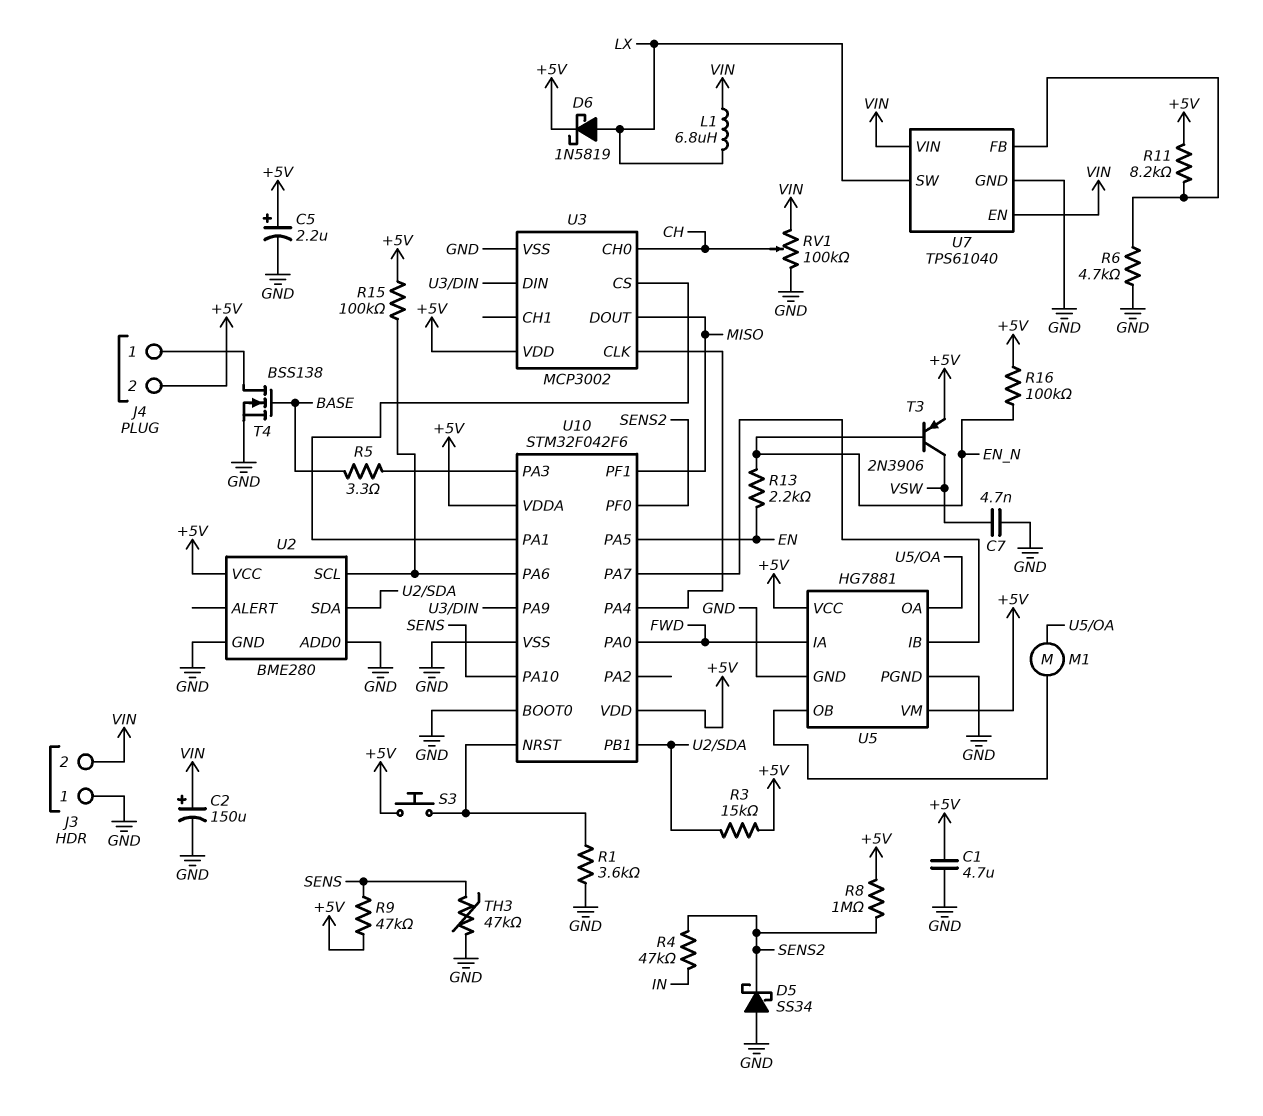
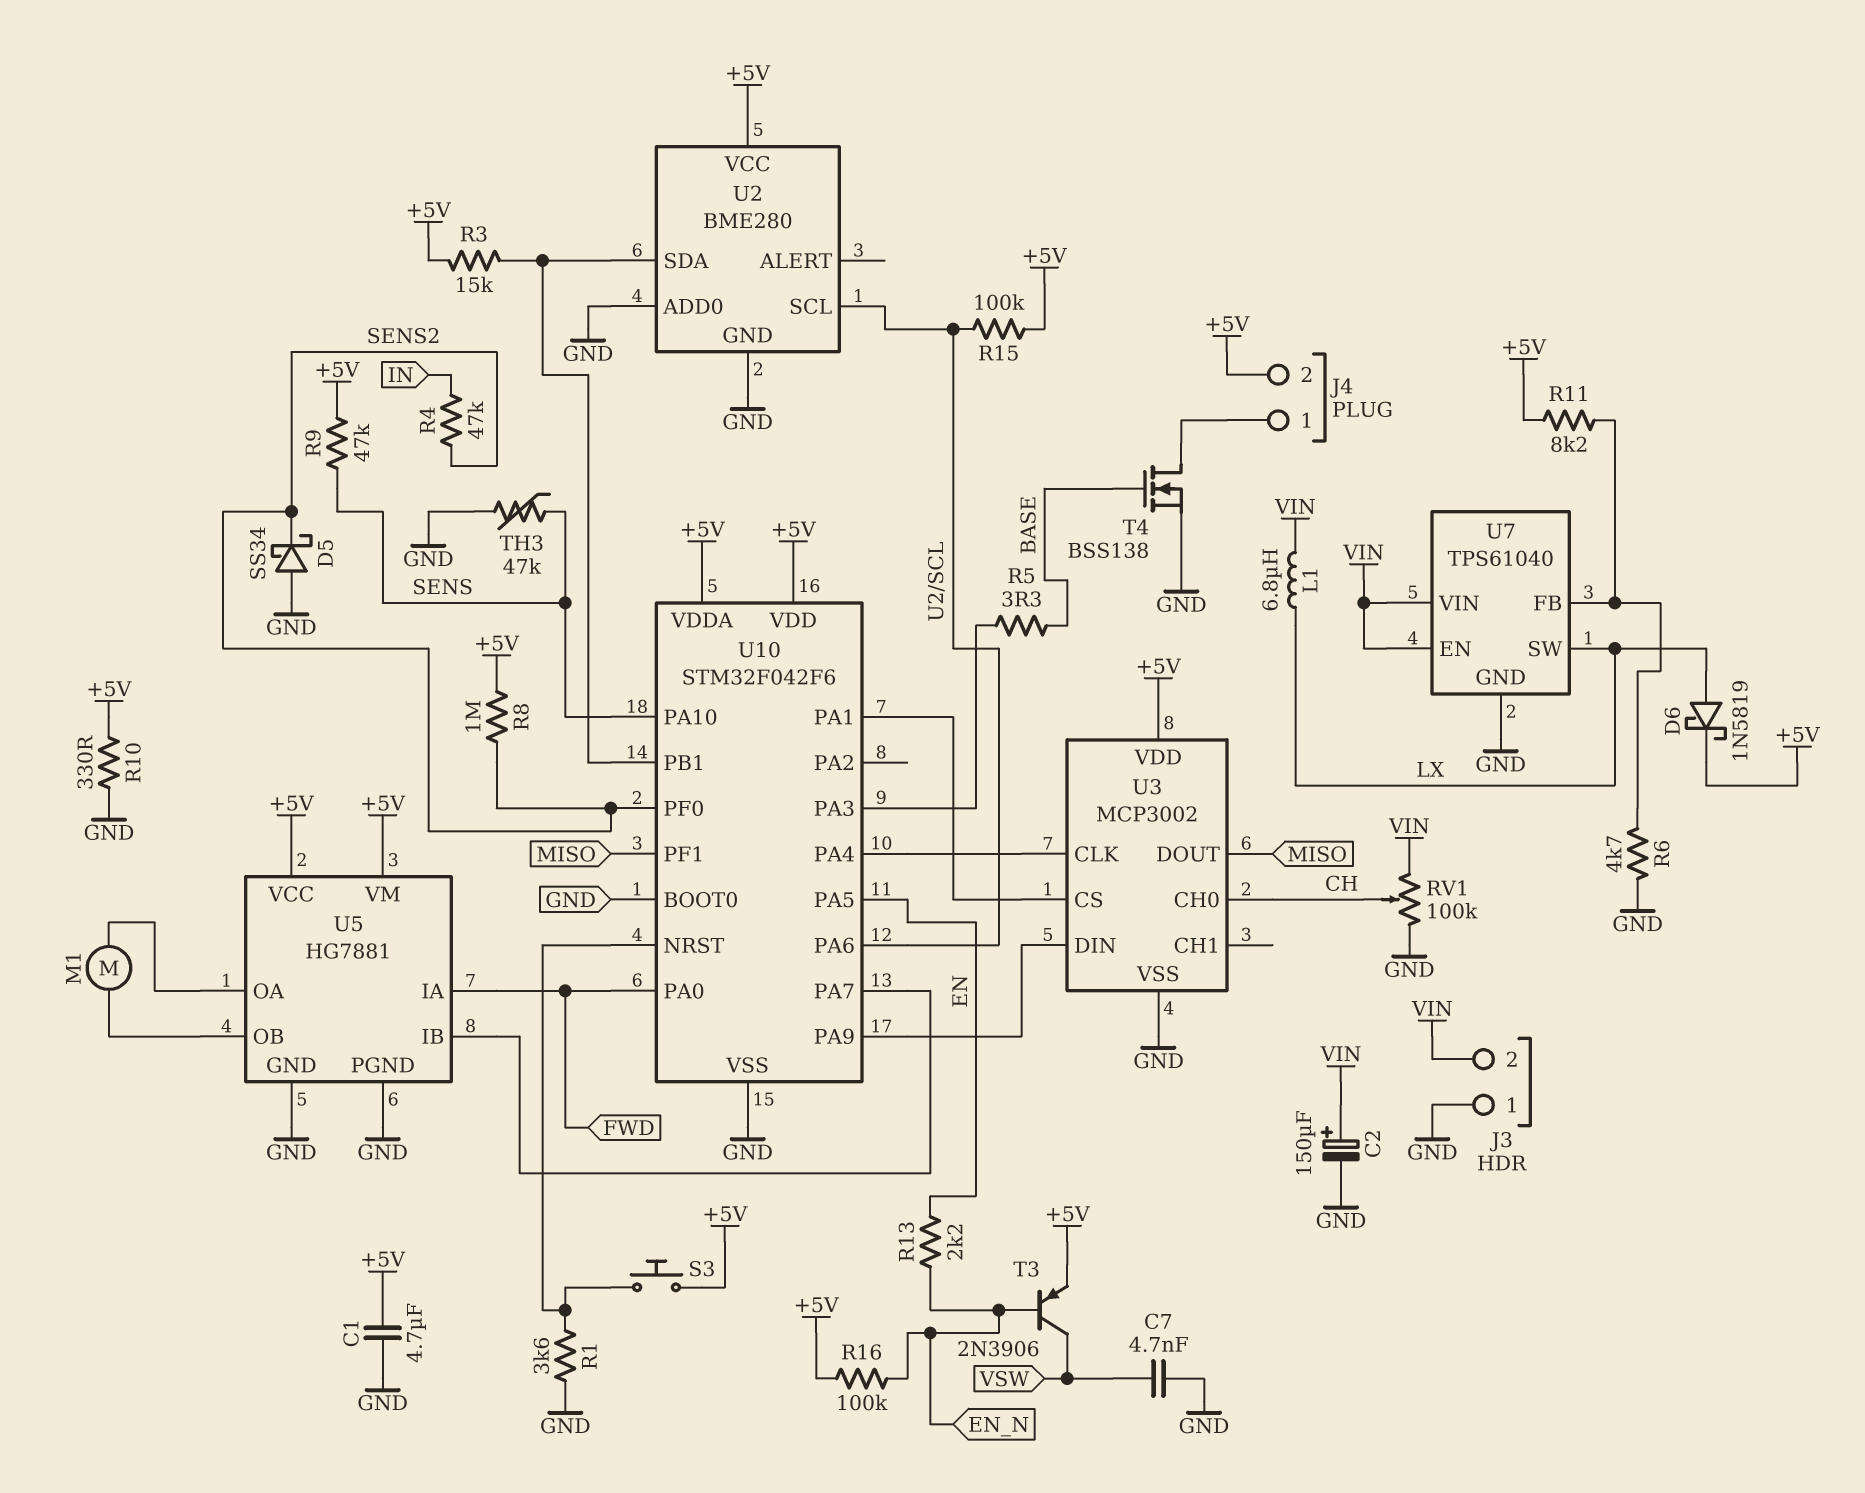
C5: 2.2uF (plus +5V, minus GND) -> none
R10: none -> 330 (+5V, GND)

